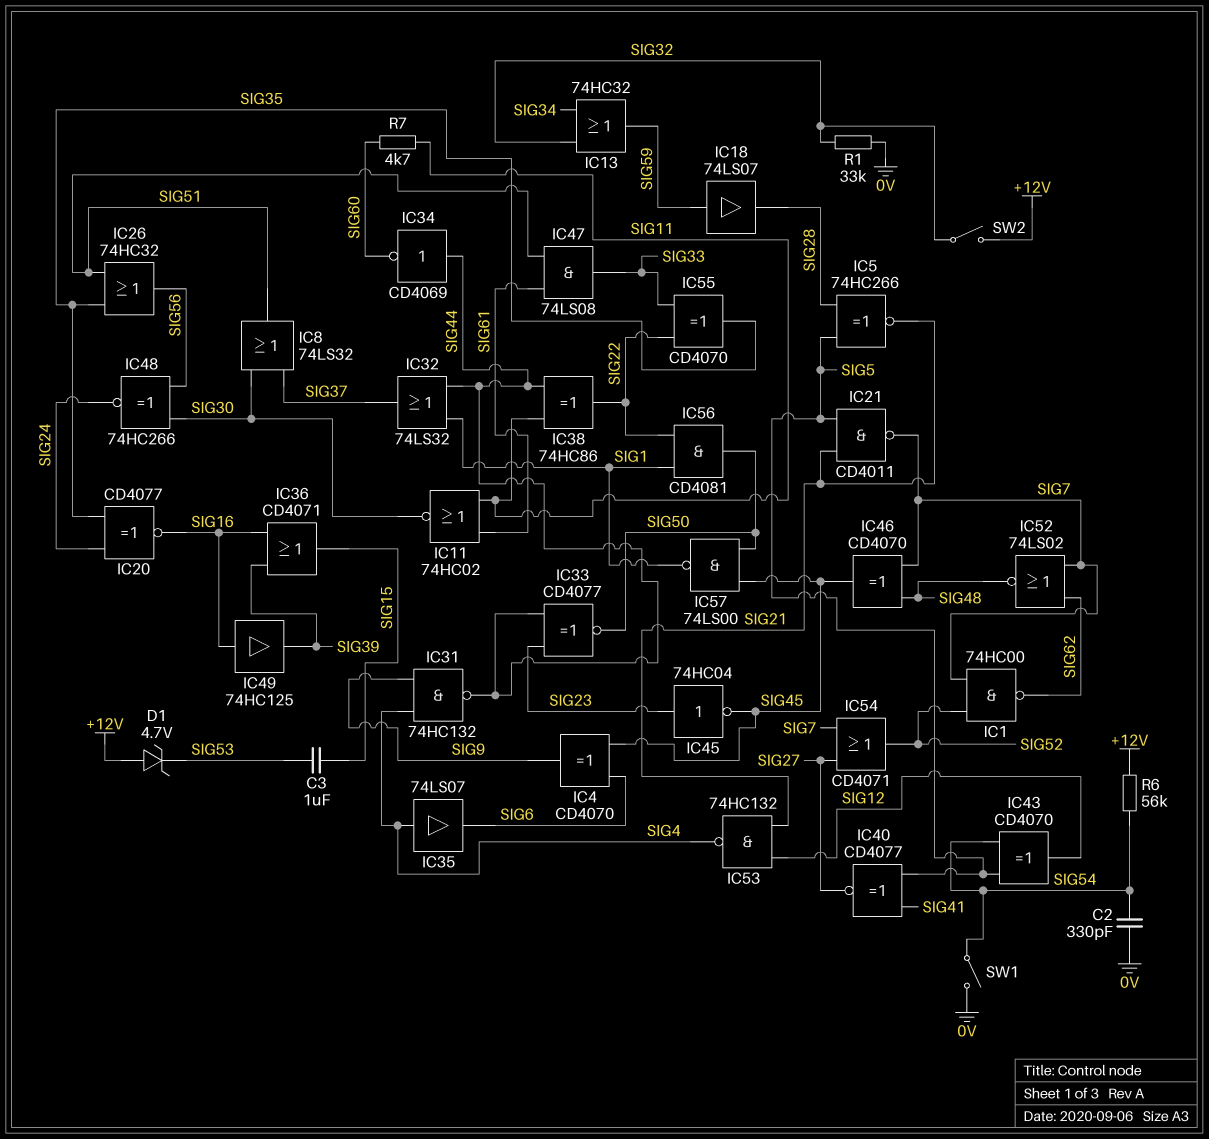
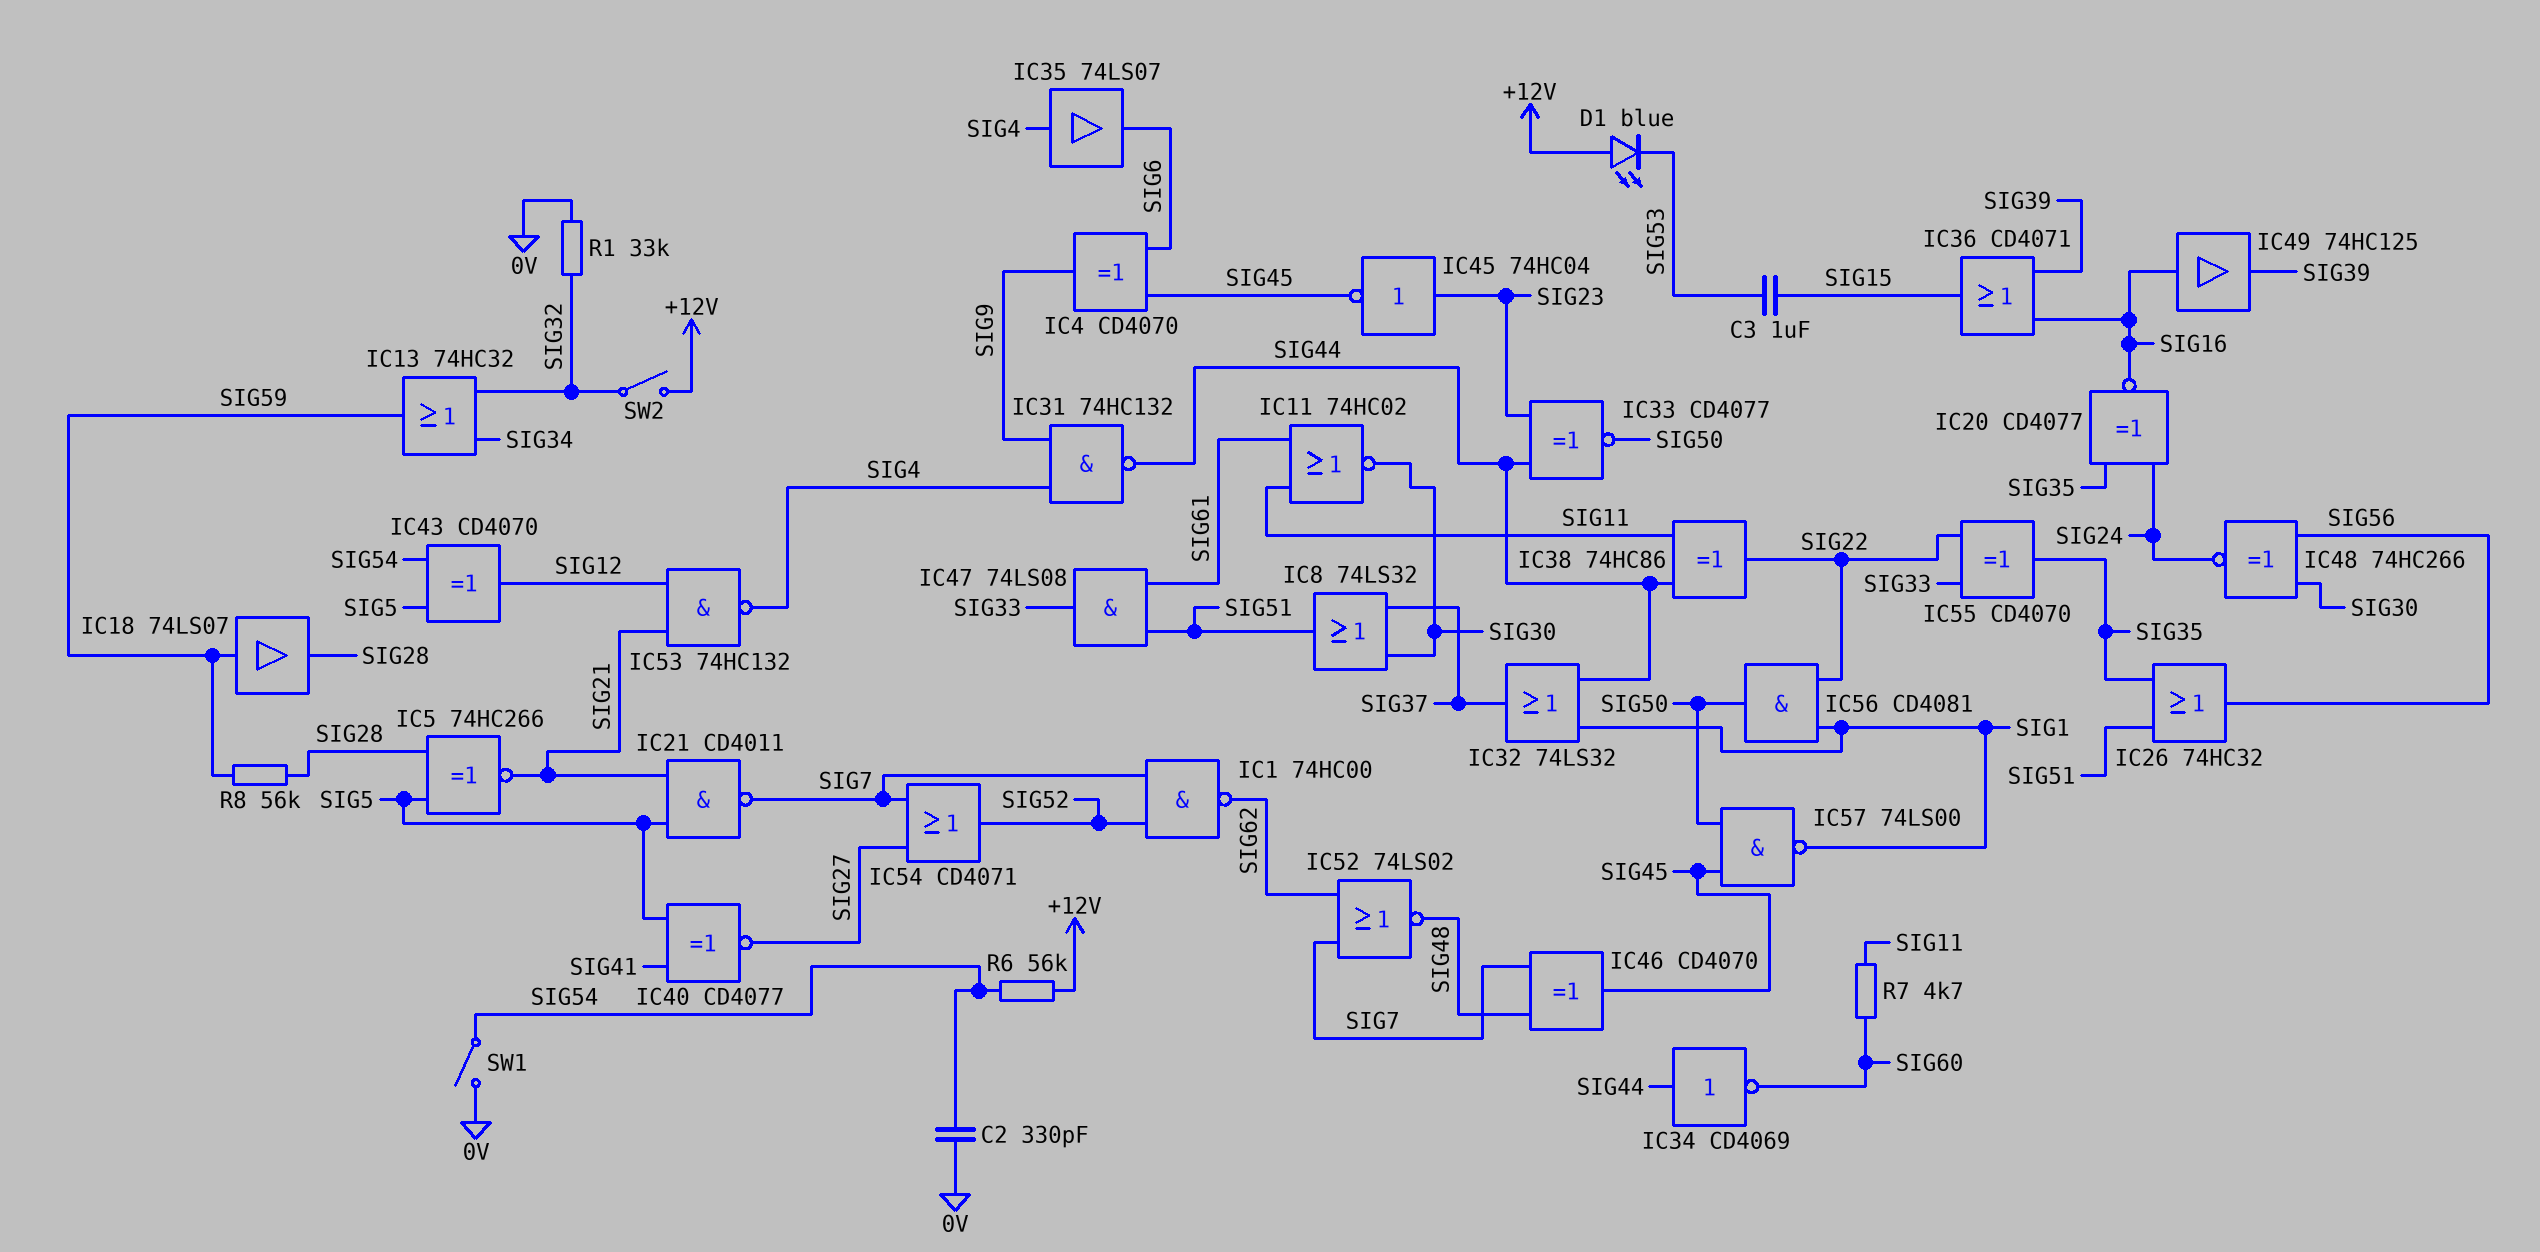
D1: zener 4.7V (A +12V, K SIG53) -> LED blue (A +12V, K SIG53)
R8: none -> 56k (SIG28, SIG59)

